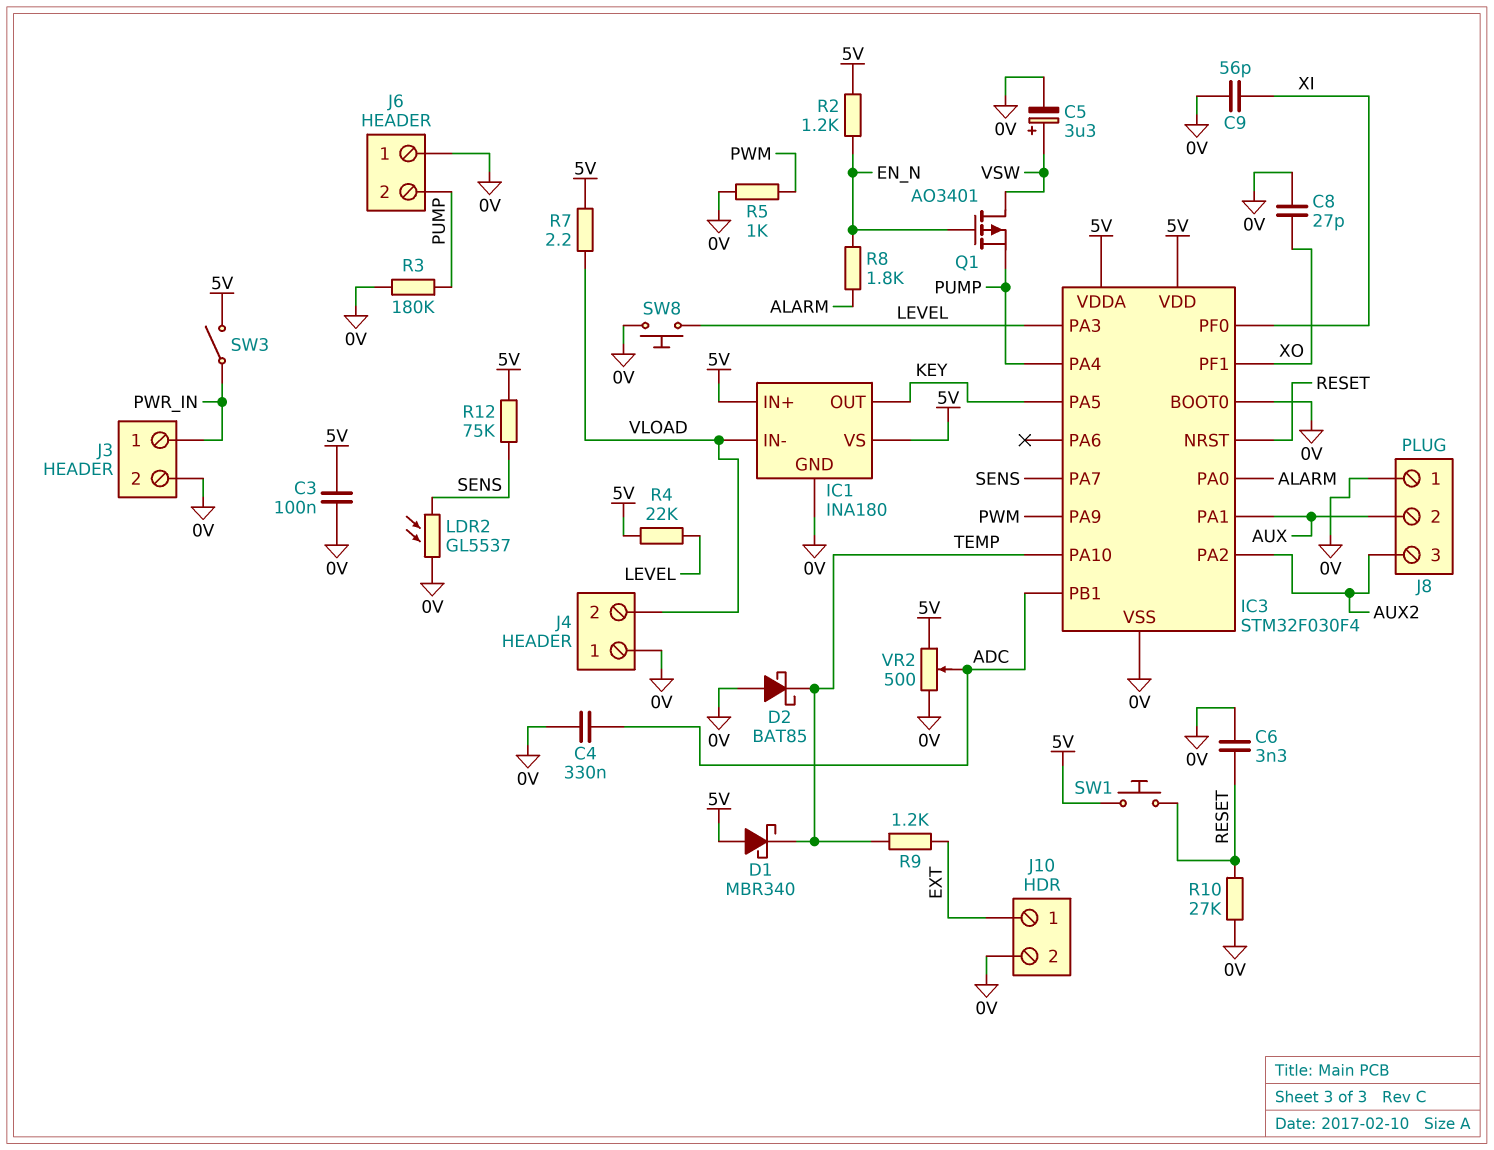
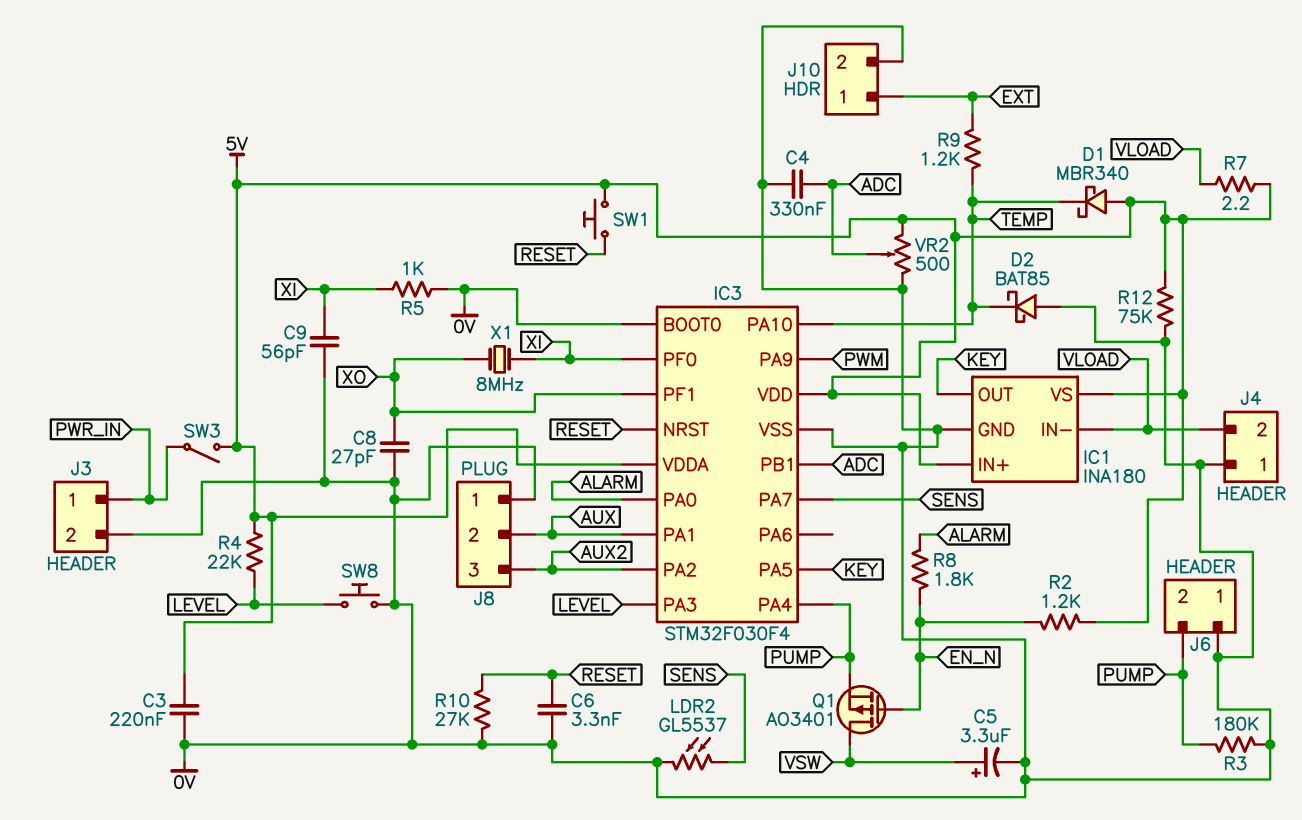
C3: 100nF (0V, 5V) -> 220nF (0V, 5V)
R5: 1k (0V, PWM) -> 1k (0V, XI)
R12: 75k (5V, SENS) -> 75k (0V, 5V)
X1: none -> 8MHz (XI, XO)

